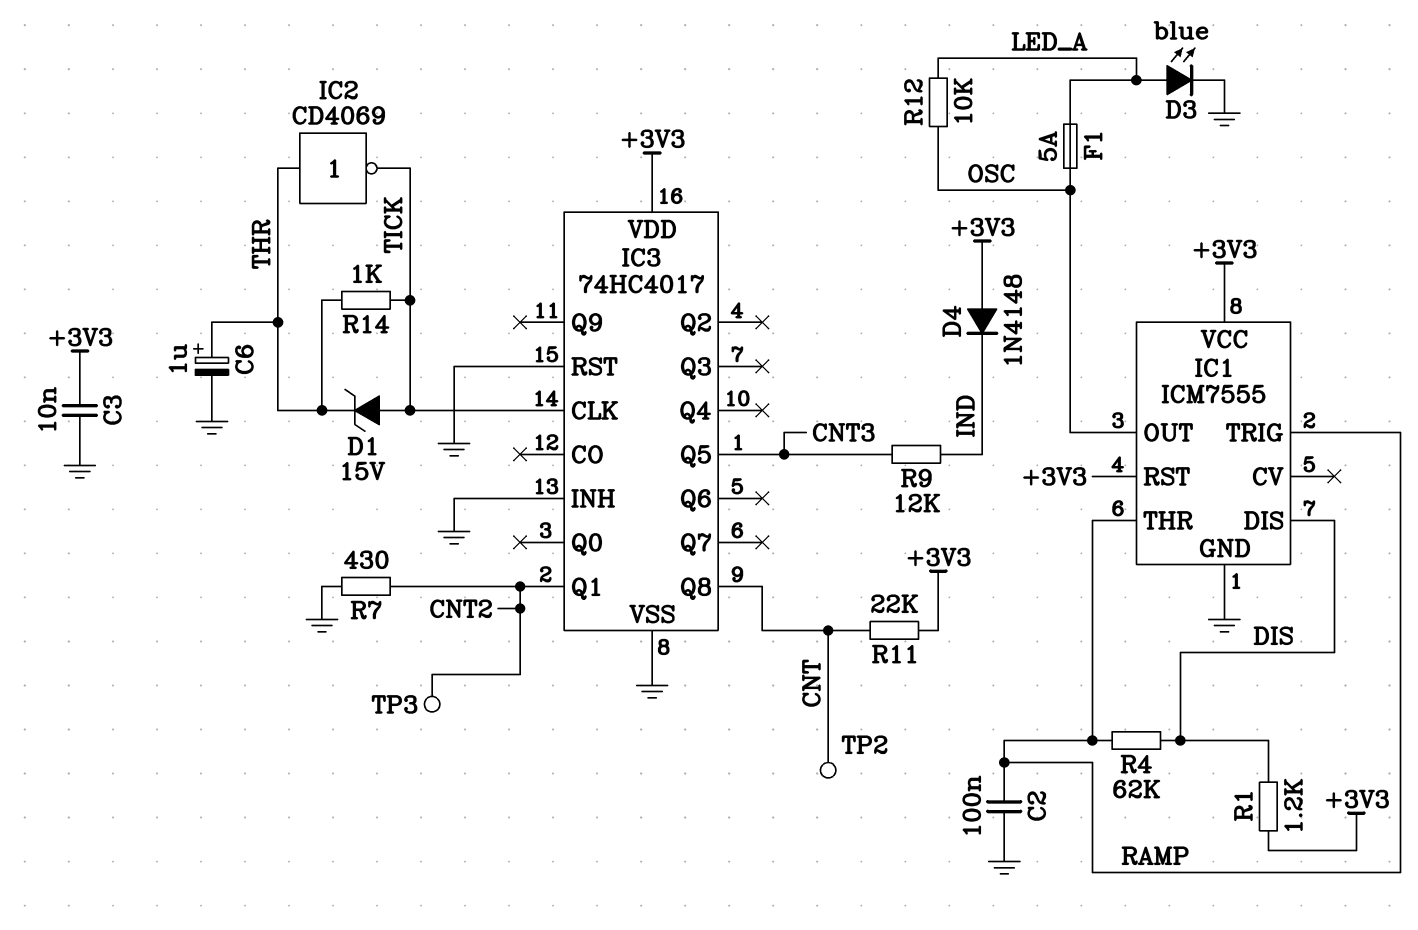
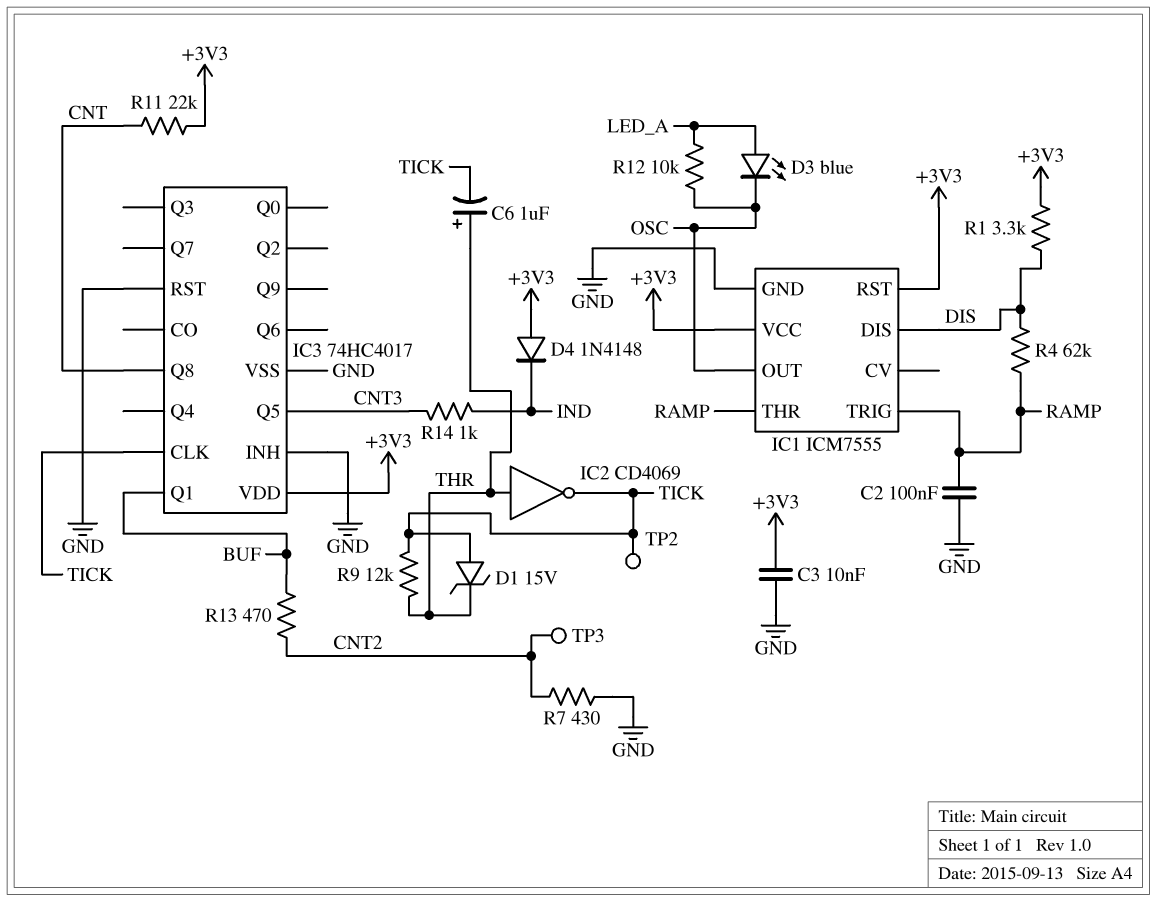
C6: 1uF (plus THR, minus GND) -> 1uF (plus THR, minus TICK)
D3: LED blue (A LED_A, K GND) -> LED blue (A LED_A, K OSC)
F1: 5A (LED_A, OSC) -> none
IC3 pin Q1: CNT2 -> BUF
R1: 1.2k (+3V3, DIS) -> 3.3k (+3V3, DIS)
R9: 12k (CNT3, IND) -> 12k (THR, TICK)
R13: none -> 470 (BUF, CNT2)
R14: 1k (THR, TICK) -> 1k (CNT3, IND)
TP2: test point (CNT) -> test point (TICK)

